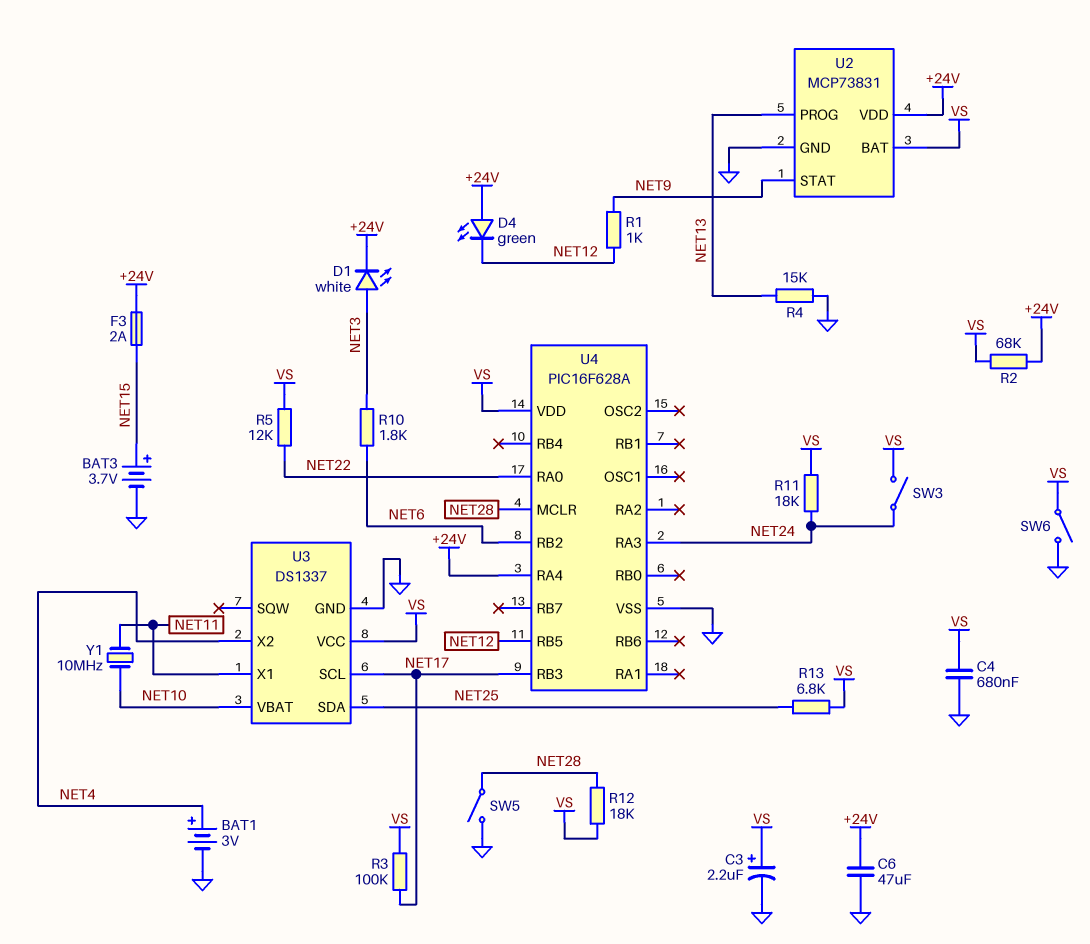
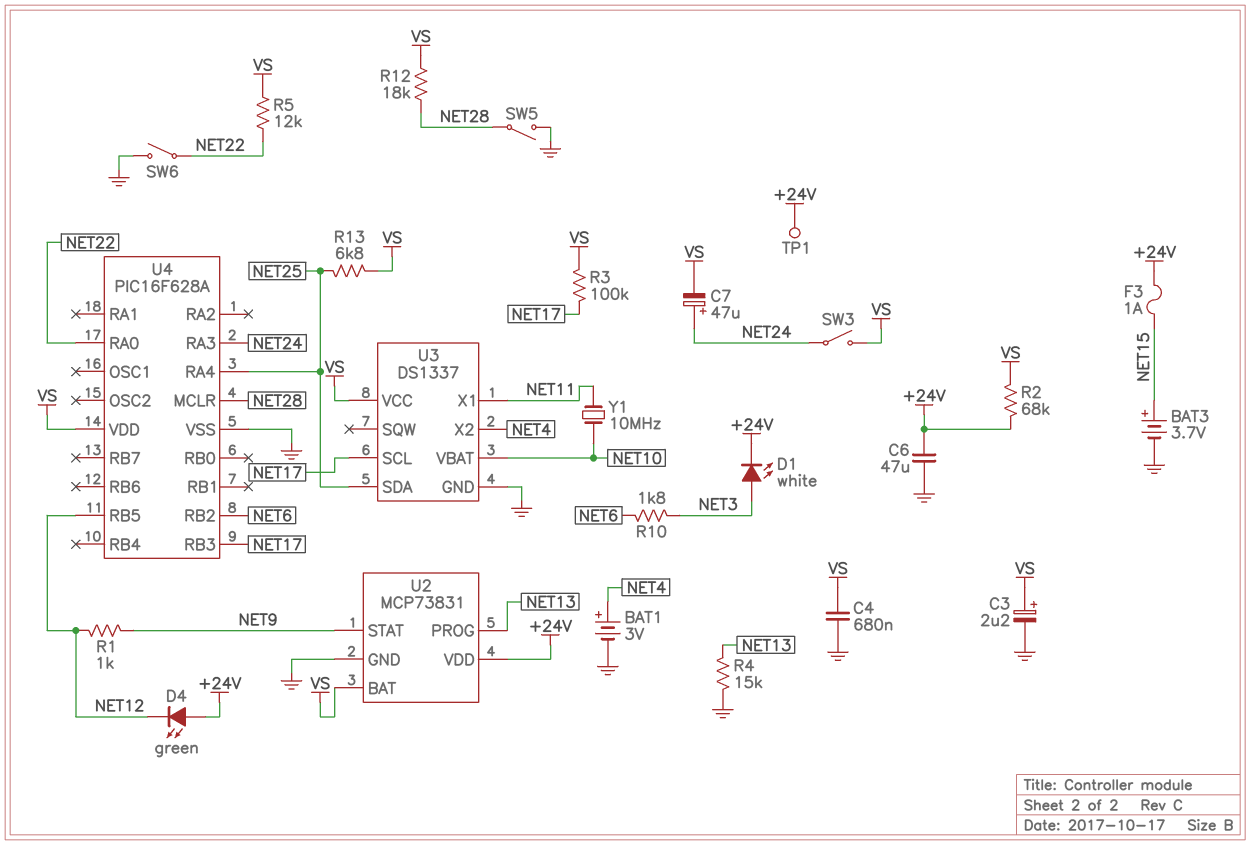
C7: none -> 47uF (plus NET24, minus VS)
F3: 2A (+24V, NET15) -> 1A (+24V, NET15)
R11: 18k (NET24, VS) -> none
SW6: switch (GND, VS) -> switch (GND, NET22)
TP1: none -> test point (+24V)
U4 pin RA4: +24V -> NET25

